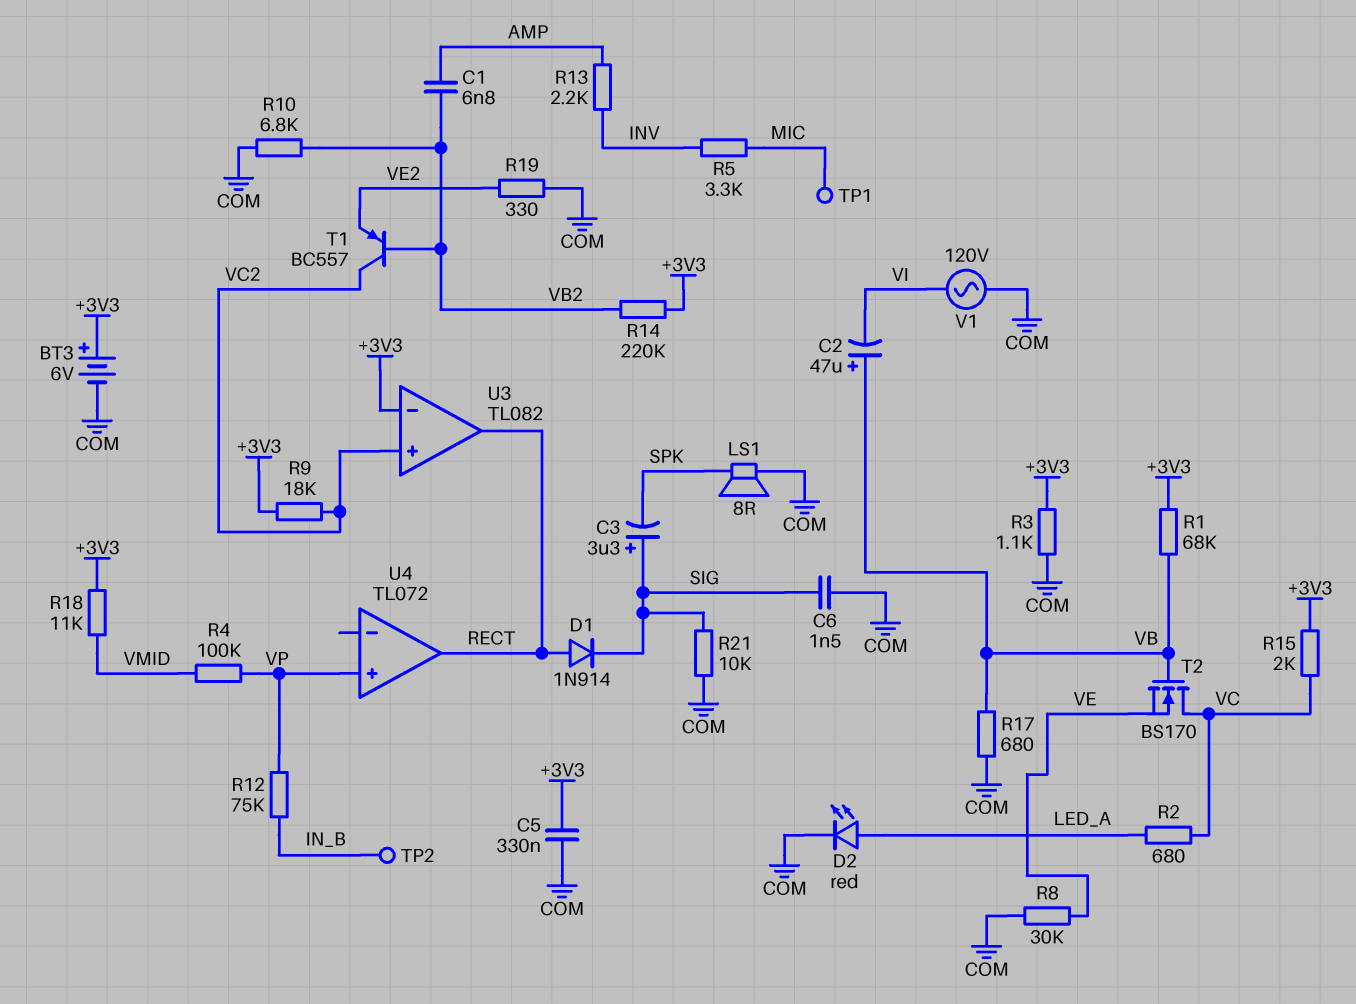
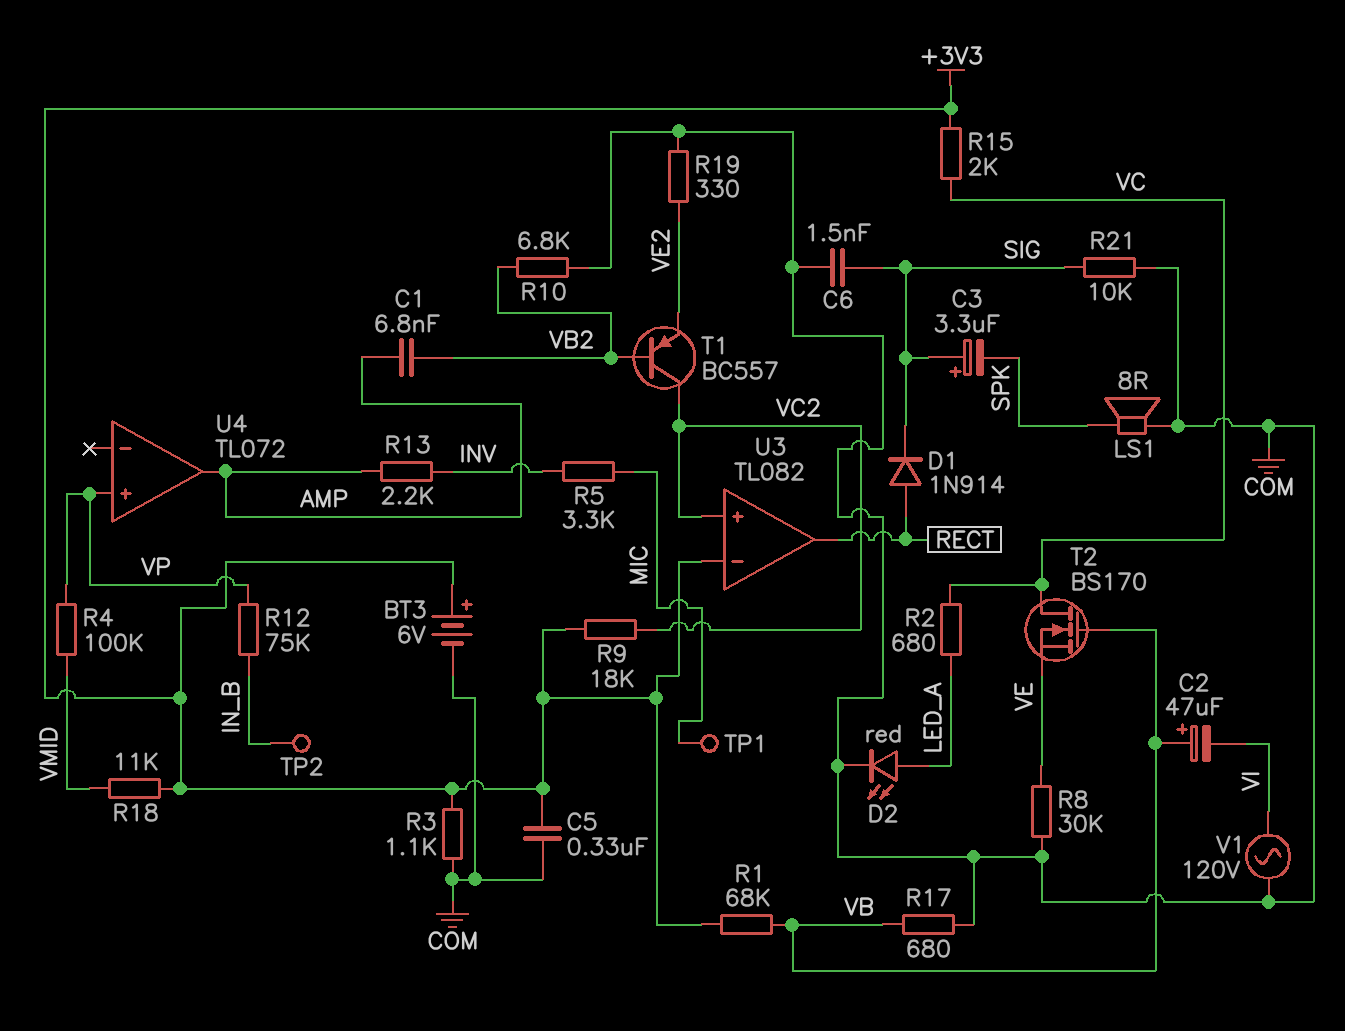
R14: 220k (+3V3, VB2) -> none
U4 pin out: RECT -> AMP

